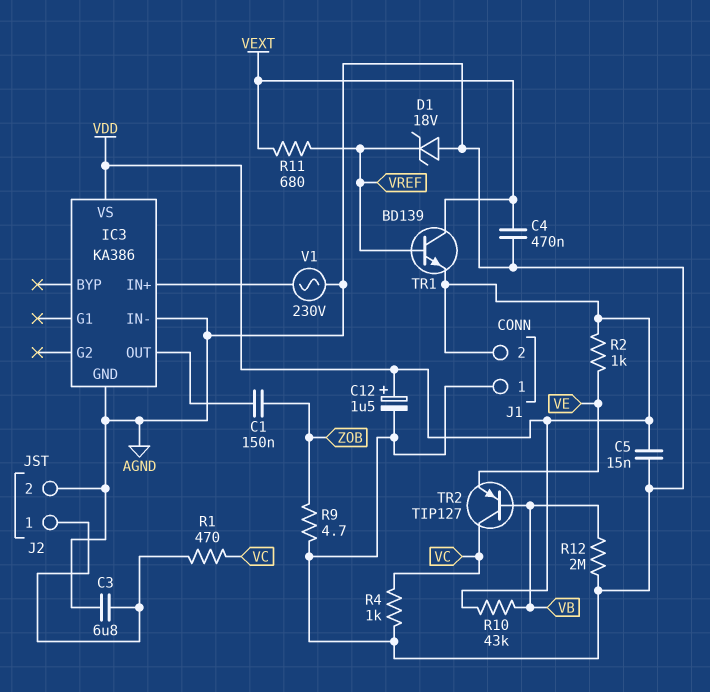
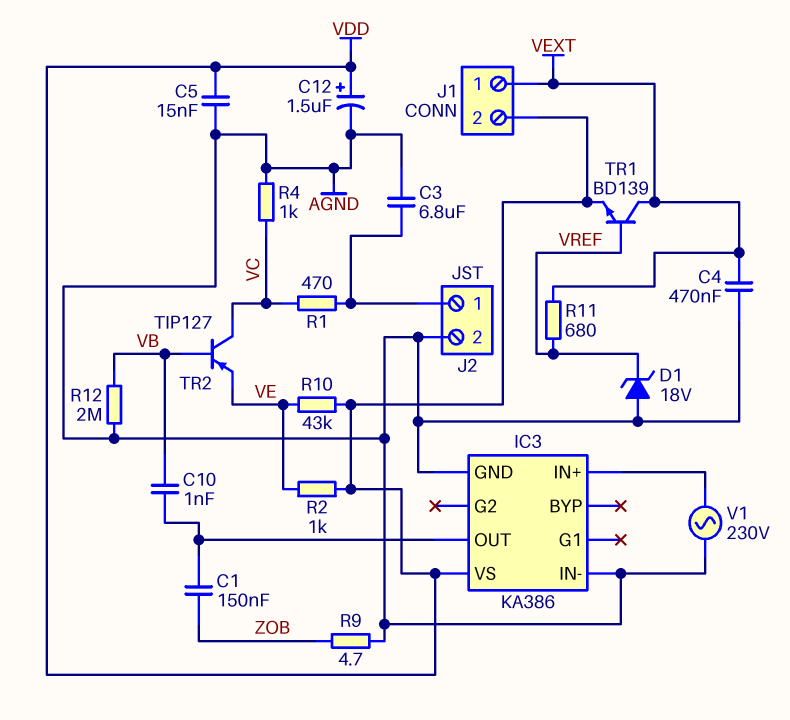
C10: none -> 1nF (IC3/OUT, VB)
J1 pin 1: AGND -> VEXT
R10: 43k (VB, VDD) -> 43k (VDD, VE)

